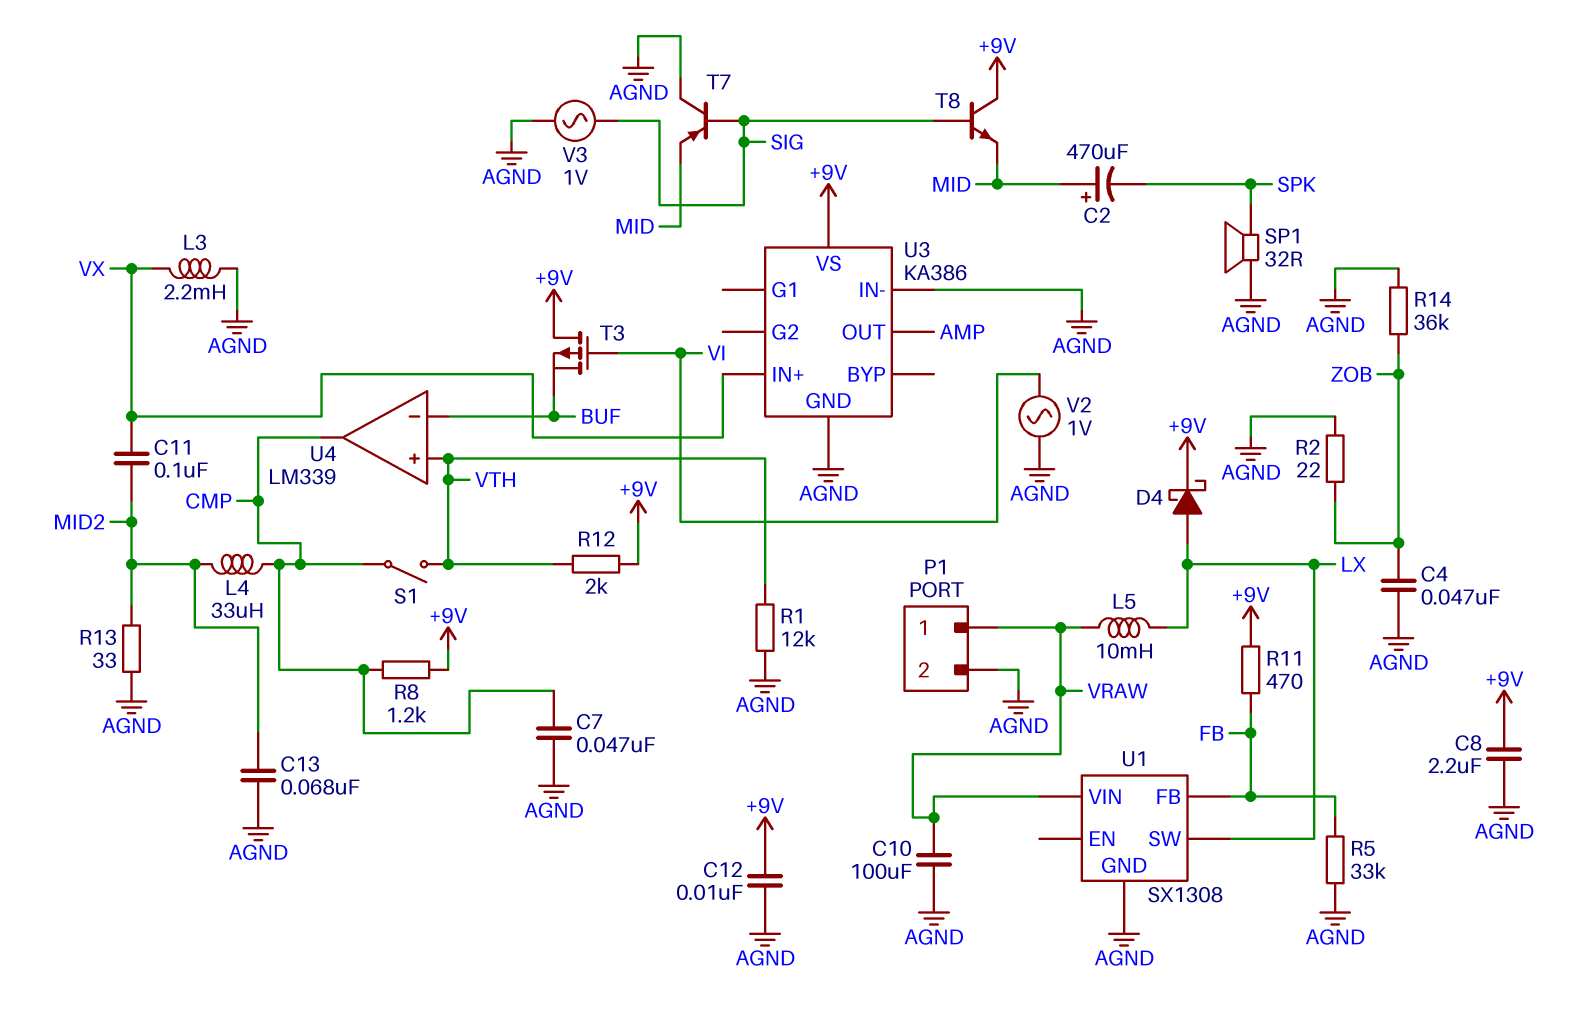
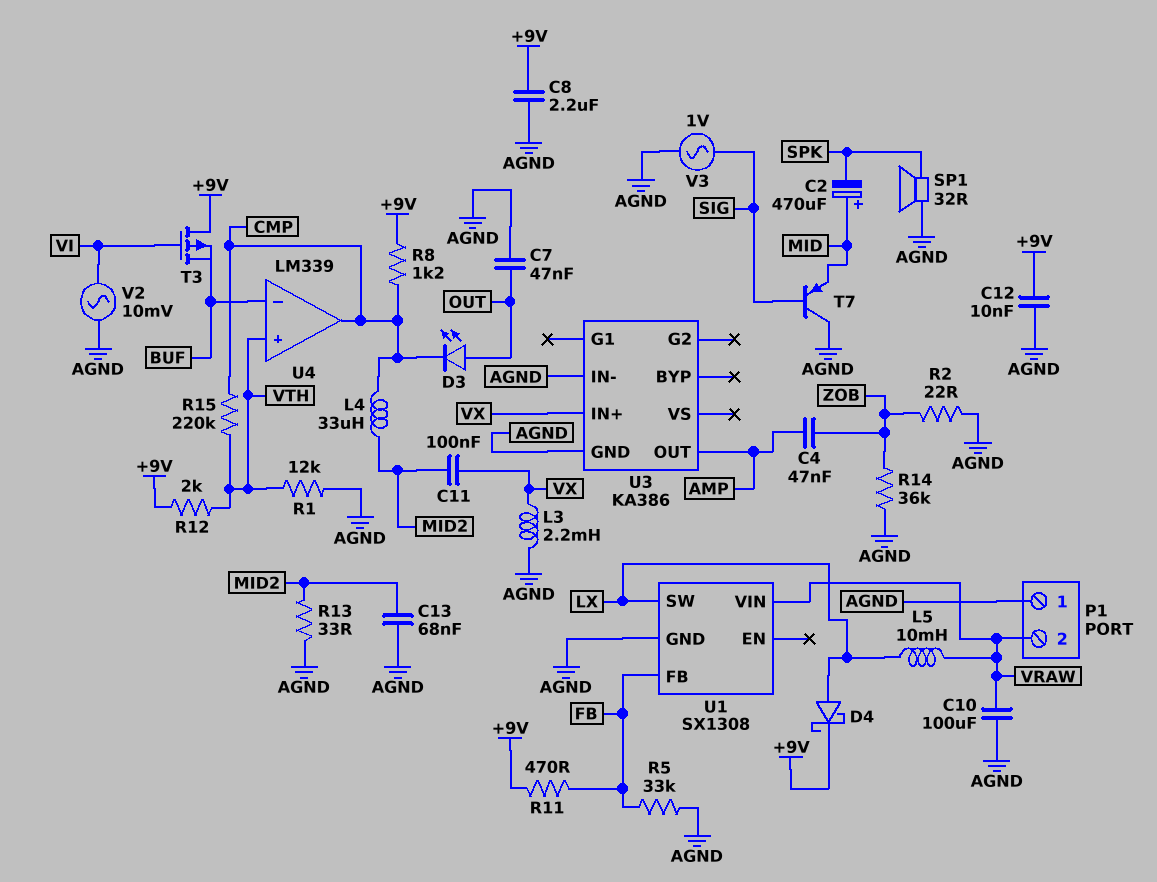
C4: 47nF (AGND, ZOB) -> 47nF (AMP, ZOB)
C7: 47nF (AGND, CMP) -> 47nF (AGND, OUT)
D3: none -> LED (A OUT, K CMP)
P1 pin 1: VRAW -> AGND
P1 pin 2: AGND -> VRAW
R15: none -> 220k (CMP, VTH)
S1: switch (CMP, VTH) -> none
T8: NPN (B SIG, C +9V, E MID) -> none
U3 pin VS: +9V -> none
V2: AC 1V (AGND, VI) -> AC 10mV (AGND, VI)

